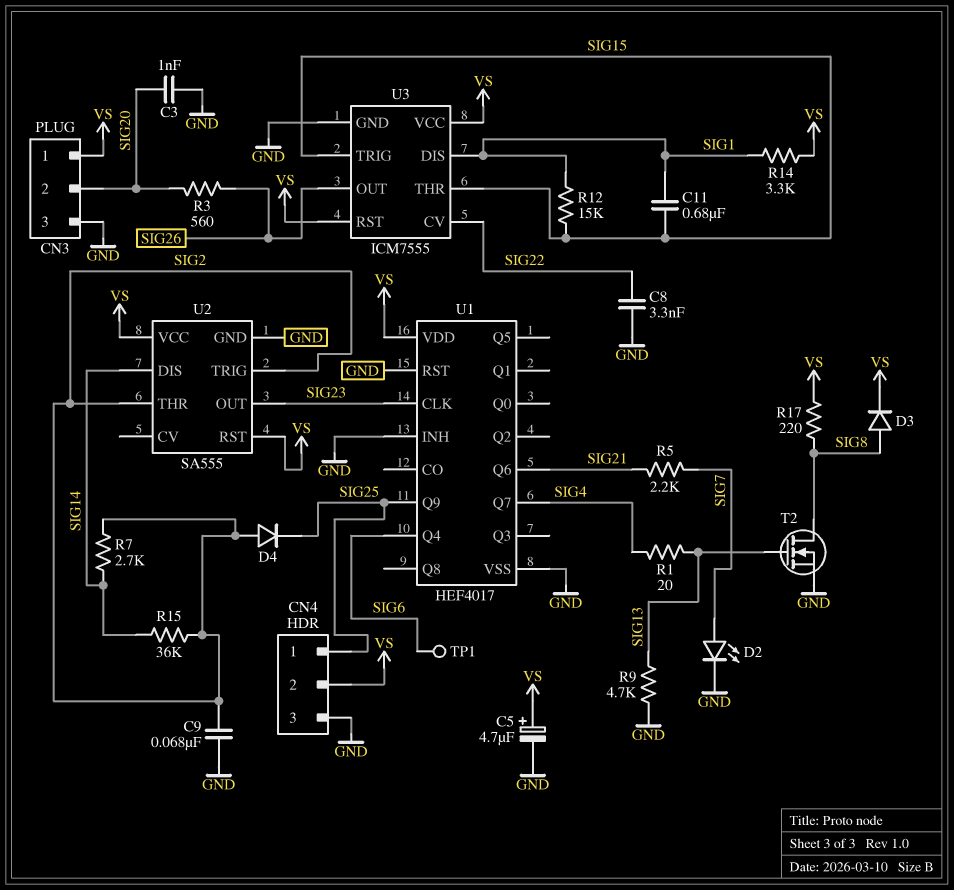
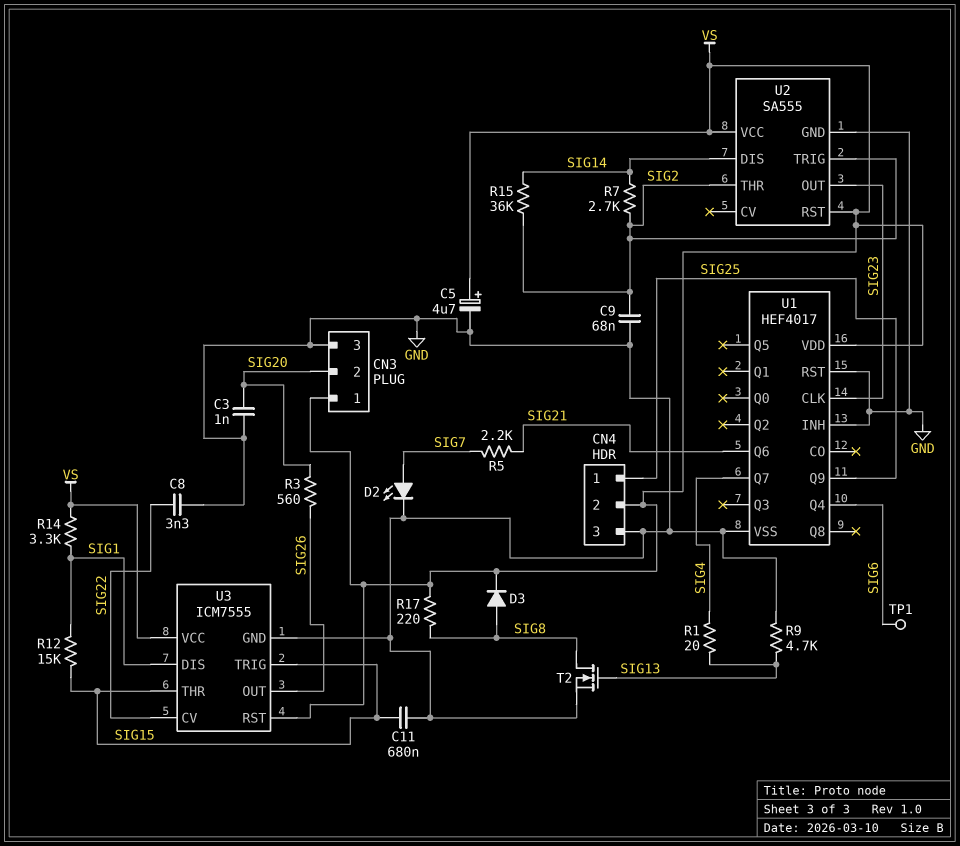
C11: 680nF (SIG1, SIG15) -> 680nF (GND, SIG15)
D4: diode (A SIG2, K SIG25) -> none

